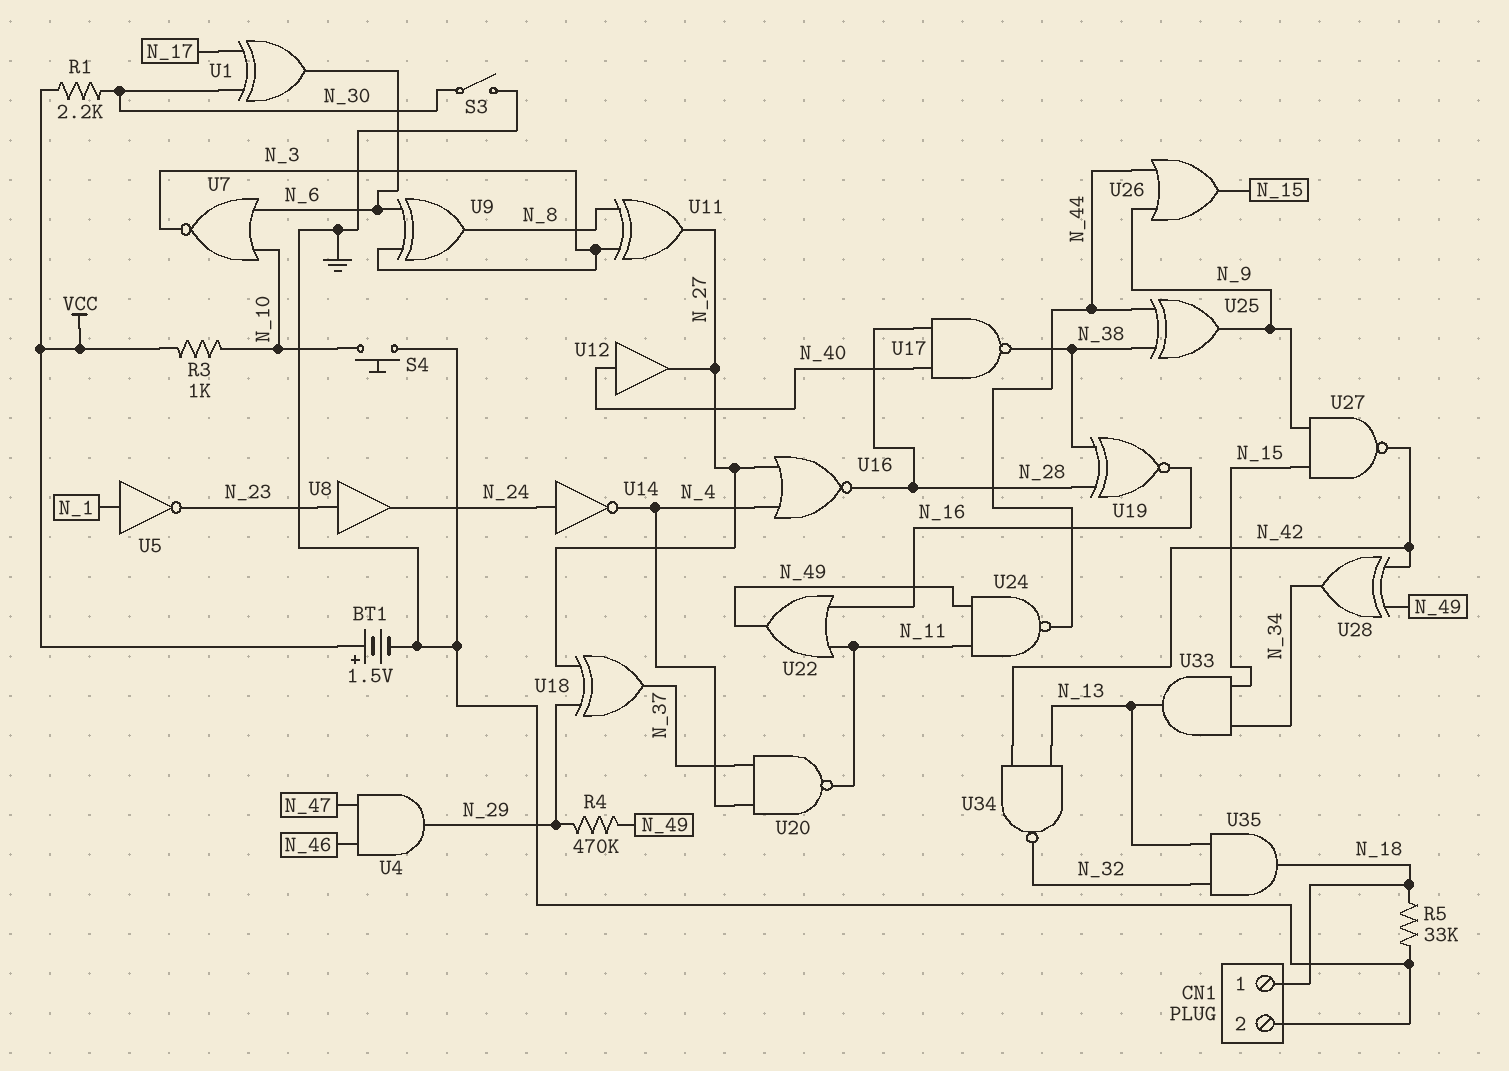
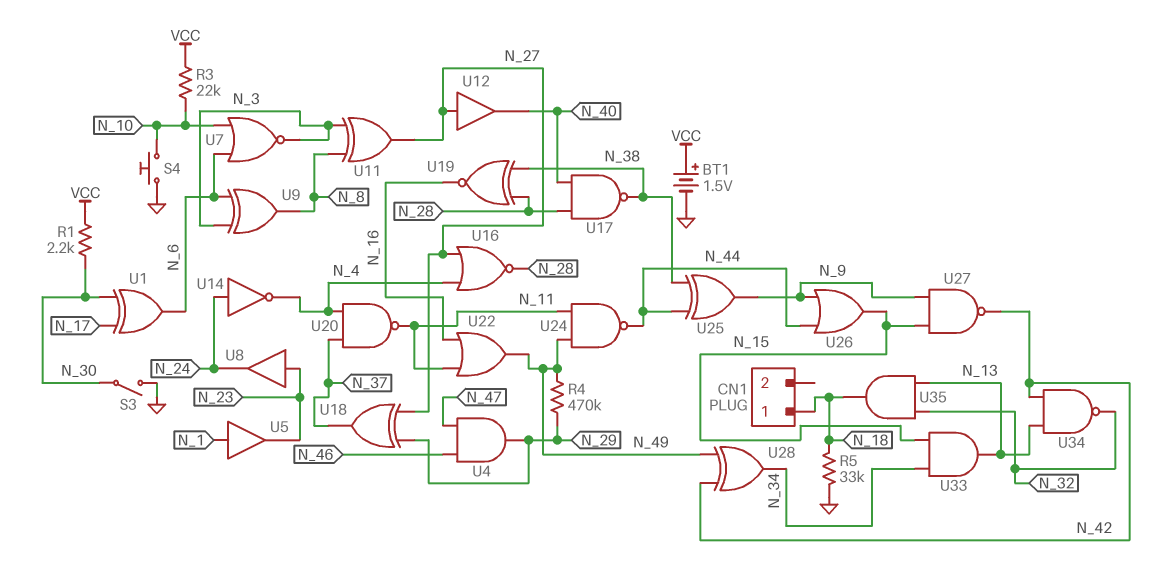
CN1 pin 2: GND -> none
R3: 1k (N_10, VCC) -> 22k (N_10, VCC)
U5: NOT (in N_1, out N_23) -> buffer (in N_1, out N_23)
U12: buffer (in N_40, out N_27) -> buffer (in N_27, out N_40)

